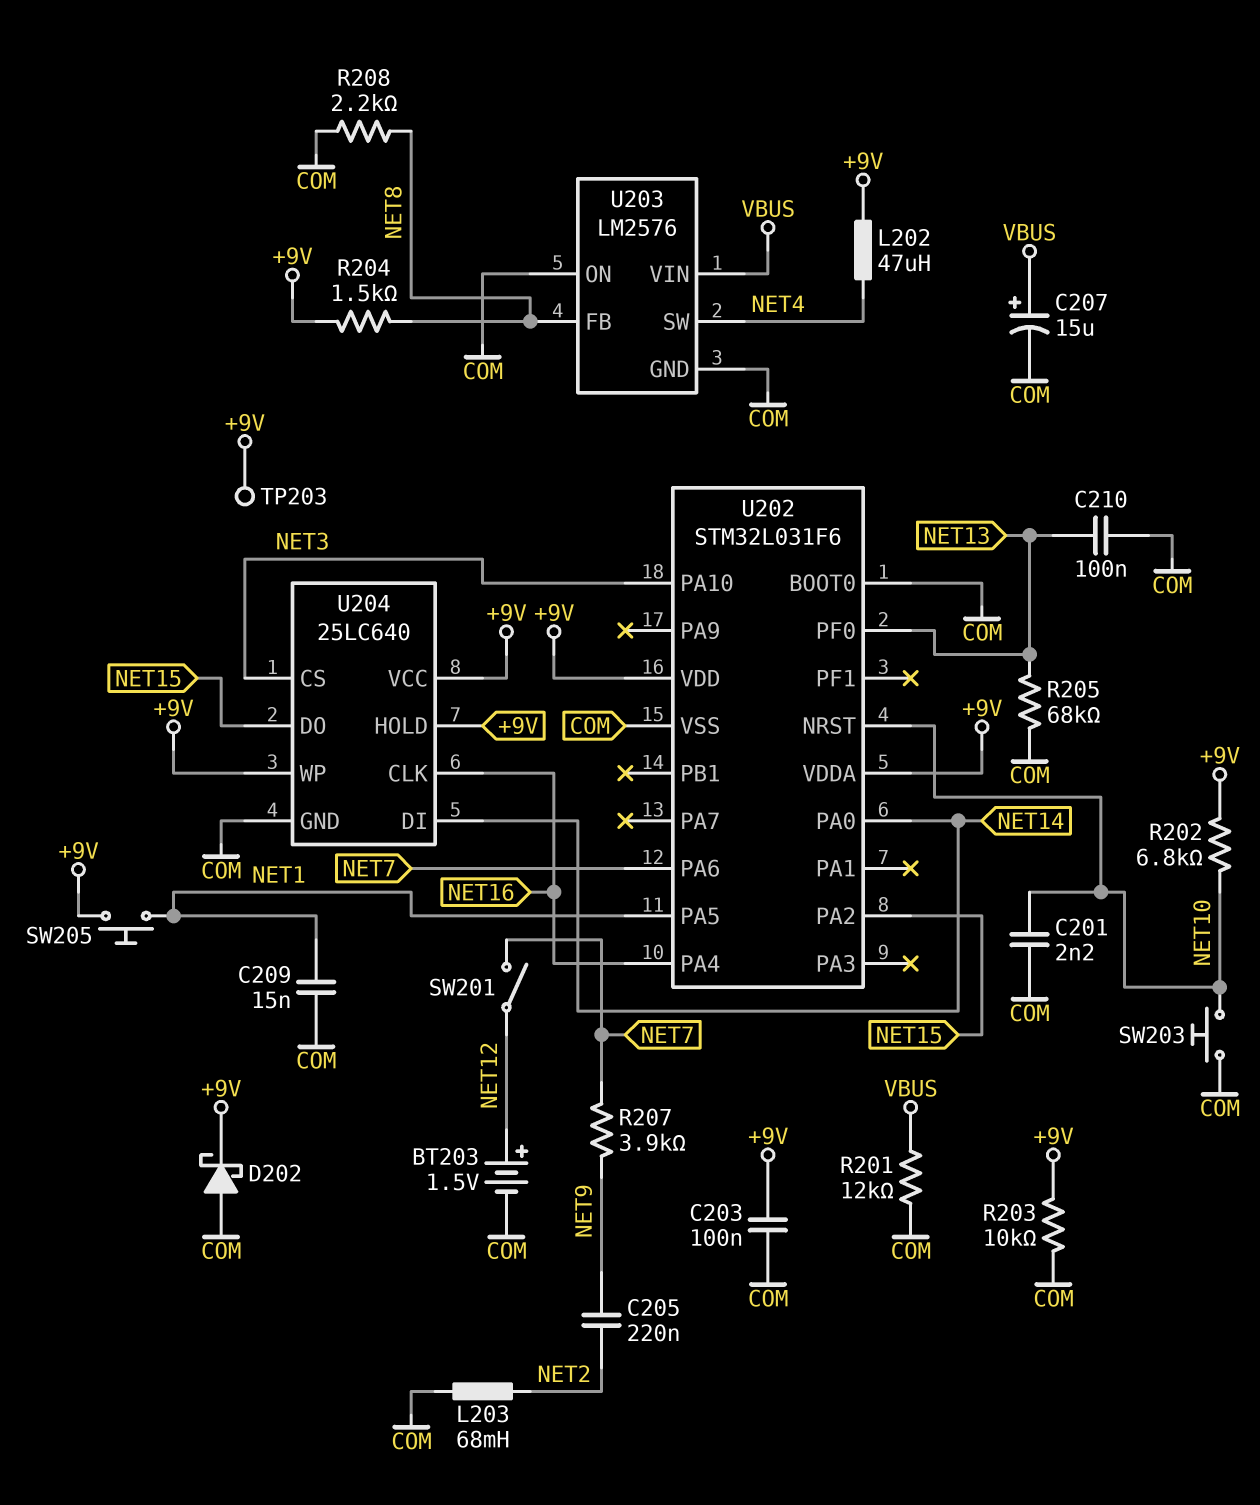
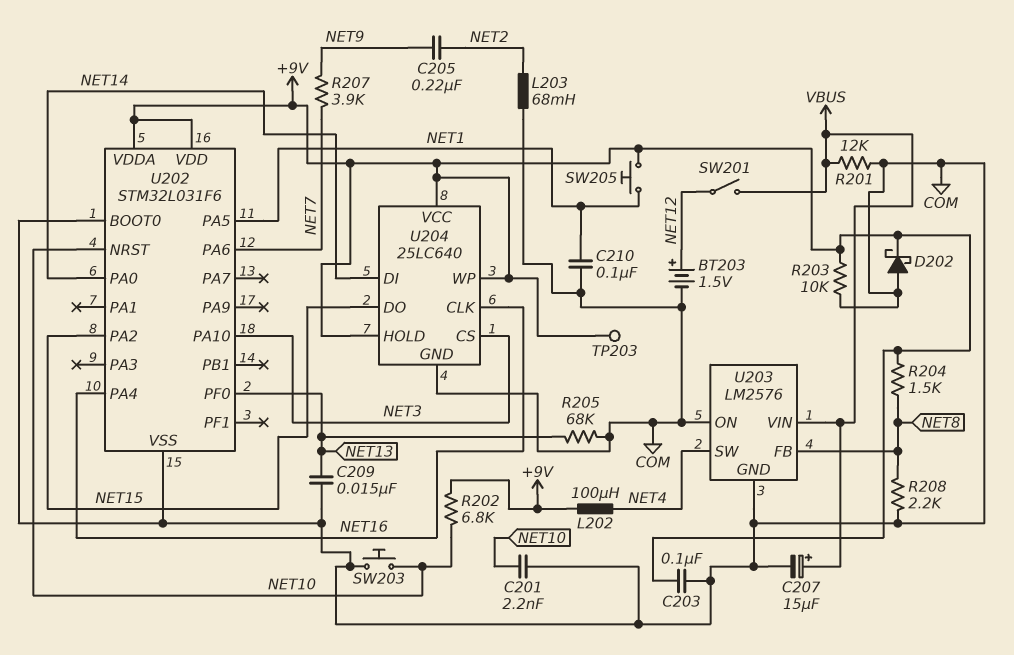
C209: 15nF (COM, NET1) -> 15nF (COM, NET13)
C210: 100nF (COM, NET13) -> 100nF (COM, NET1)
L202: 47uH (+9V, NET4) -> 100uH (+9V, NET4)
SW201: switch (NET7, NET12) -> switch (NET12, VBUS)

